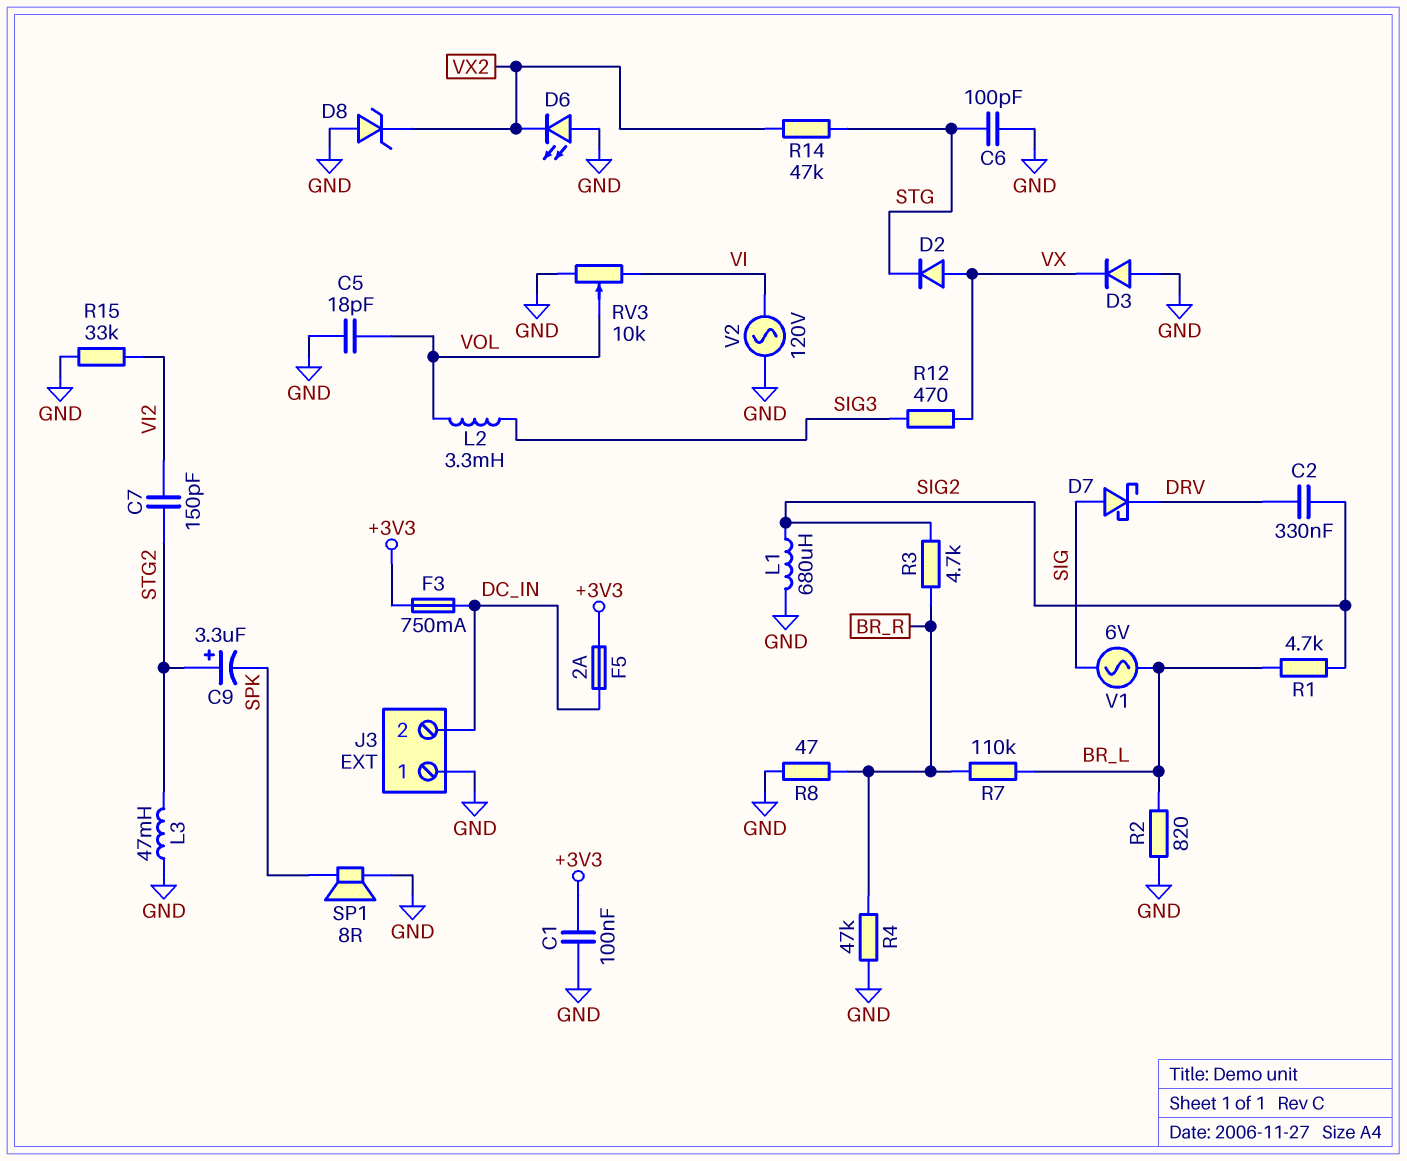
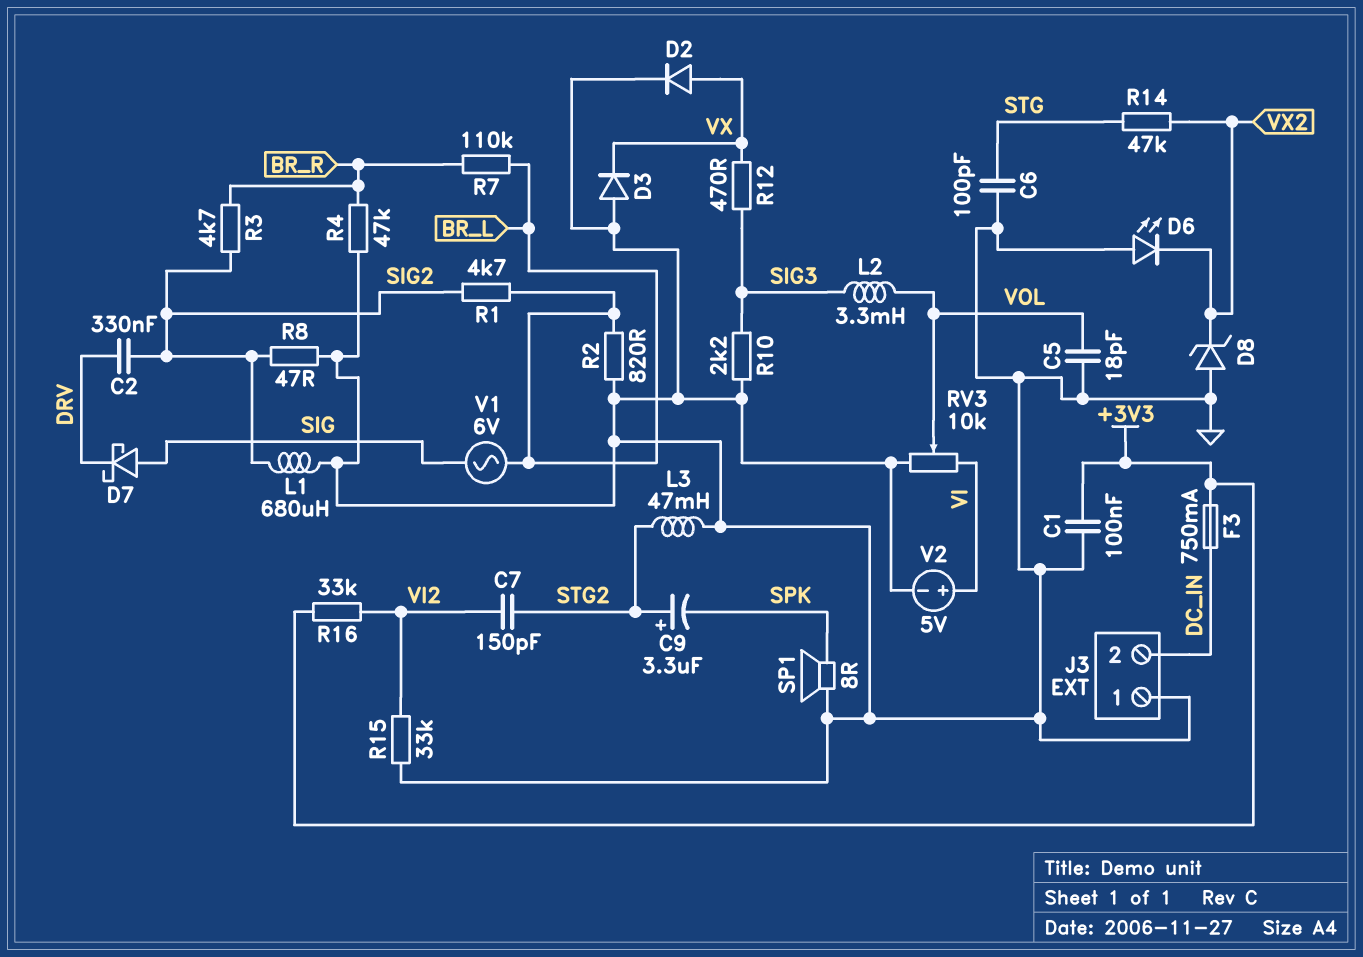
D2: diode (A VX, K STG) -> diode (A VX, K GND)
F5: 2A (+3V3, DC_IN) -> none
R8: 47 (BR_R, GND) -> 47 (GND, SIG2)
R10: none -> 2.2k (GND, SIG3)
R16: none -> 33k (+3V3, VI2)
V2: AC 120V (GND, VI) -> 5V (plus VI, minus GND)

